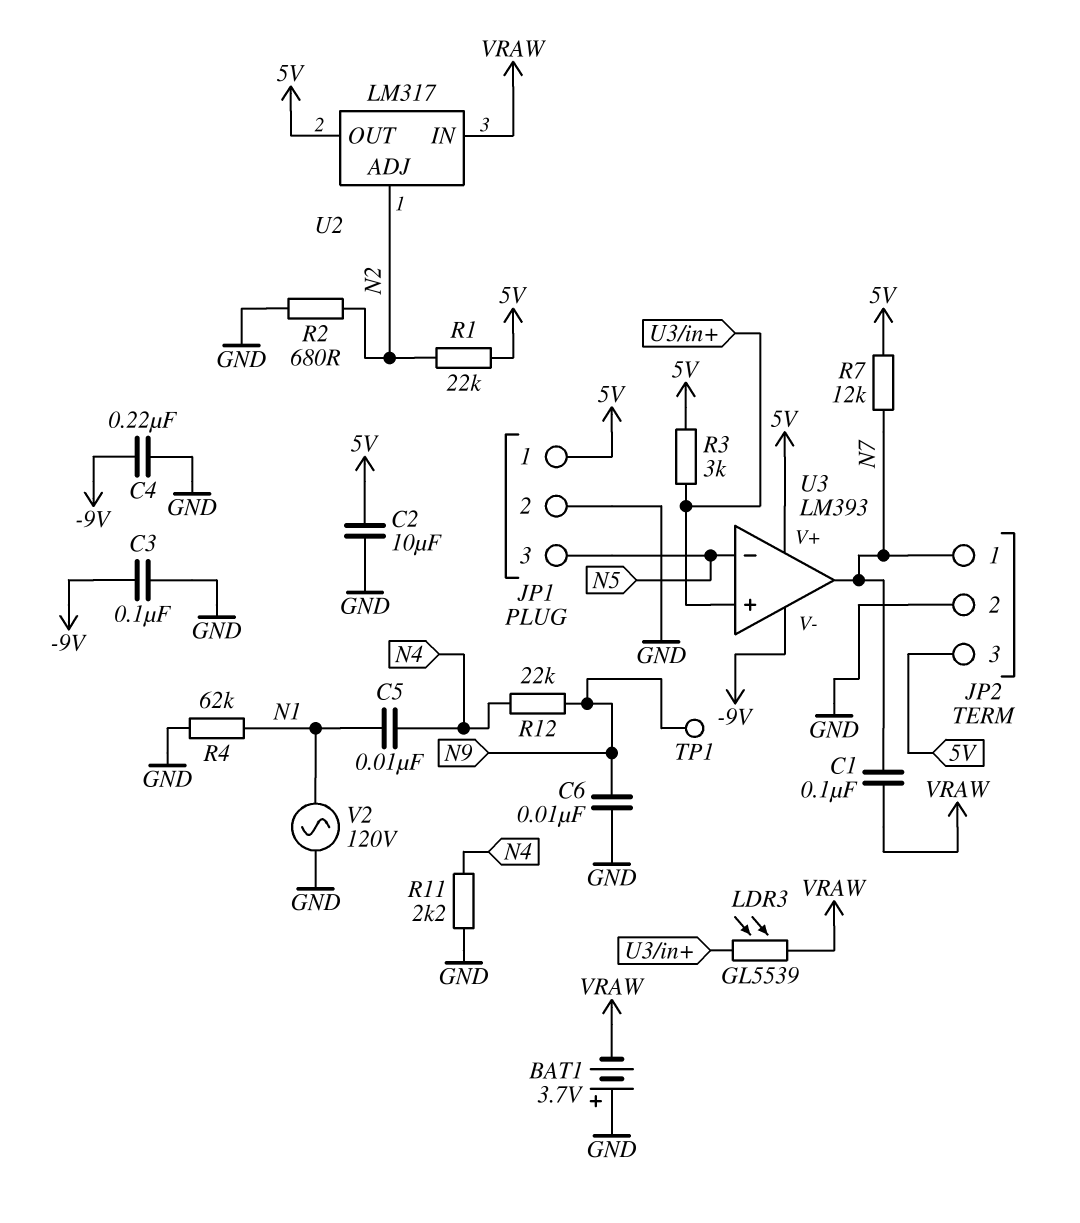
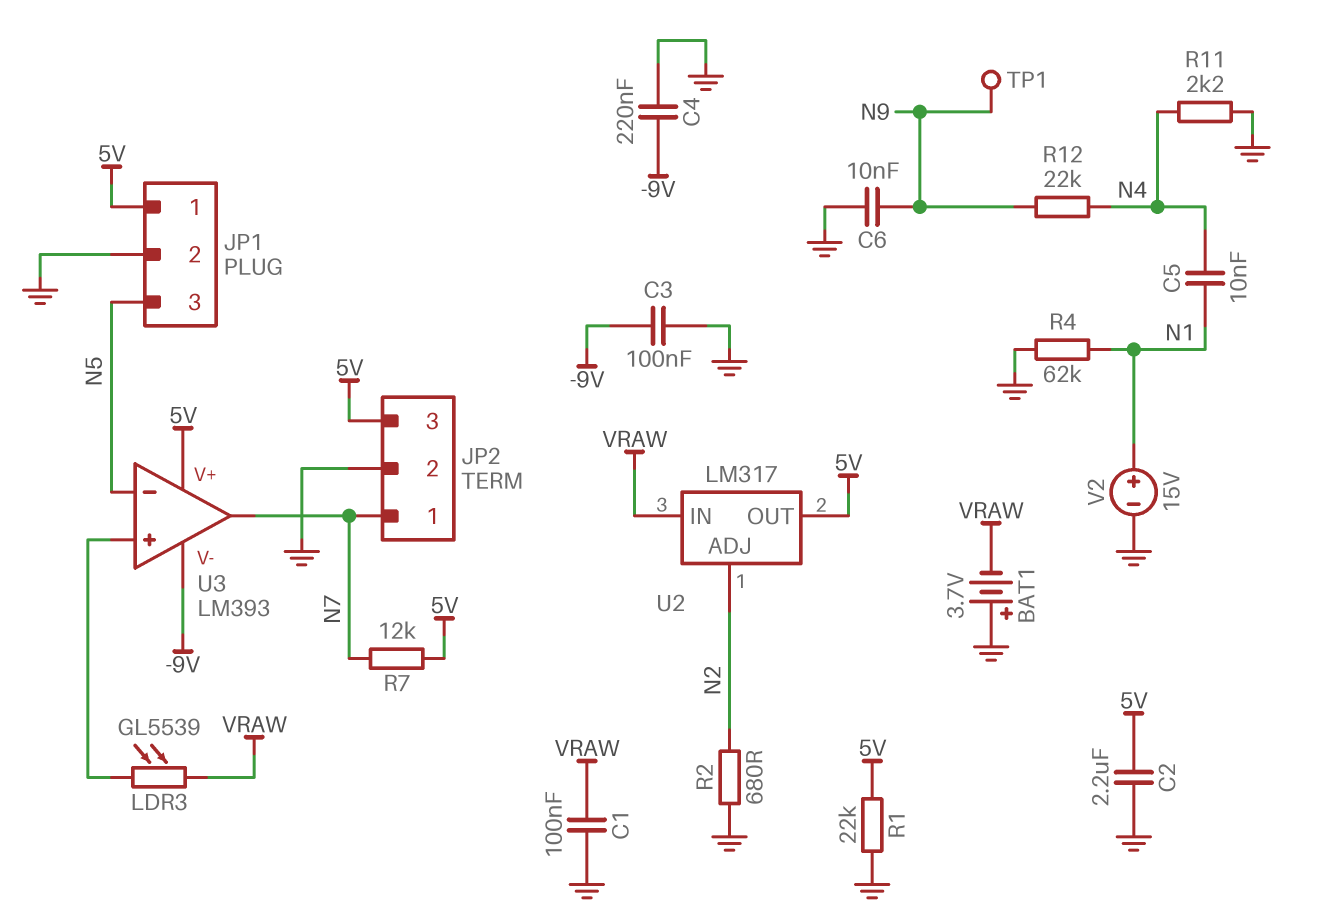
C1: 100nF (N7, VRAW) -> 100nF (GND, VRAW)
C2: 10uF (5V, GND) -> 2.2uF (5V, GND)
R1: 22k (5V, N2) -> 22k (5V, GND)
R3: 3k (5V, U3/in+) -> none
V2: AC 120V (GND, N1) -> 15V (plus N1, minus GND)

